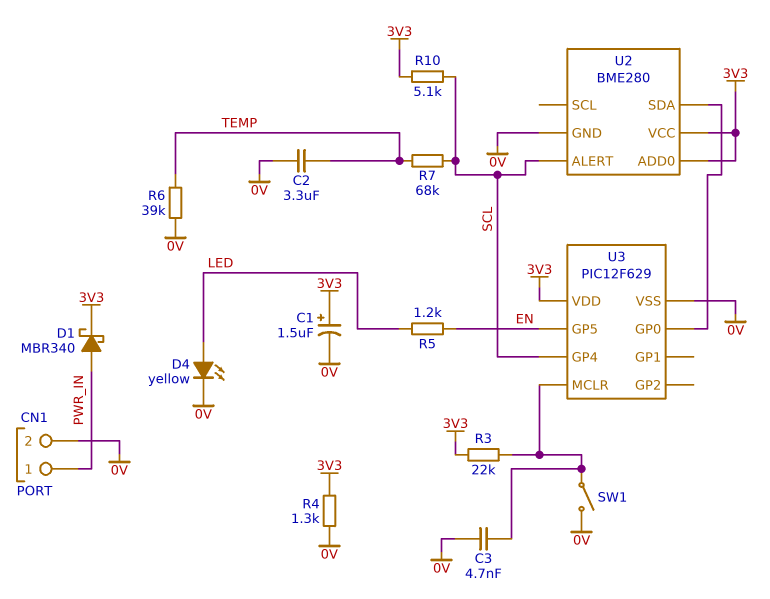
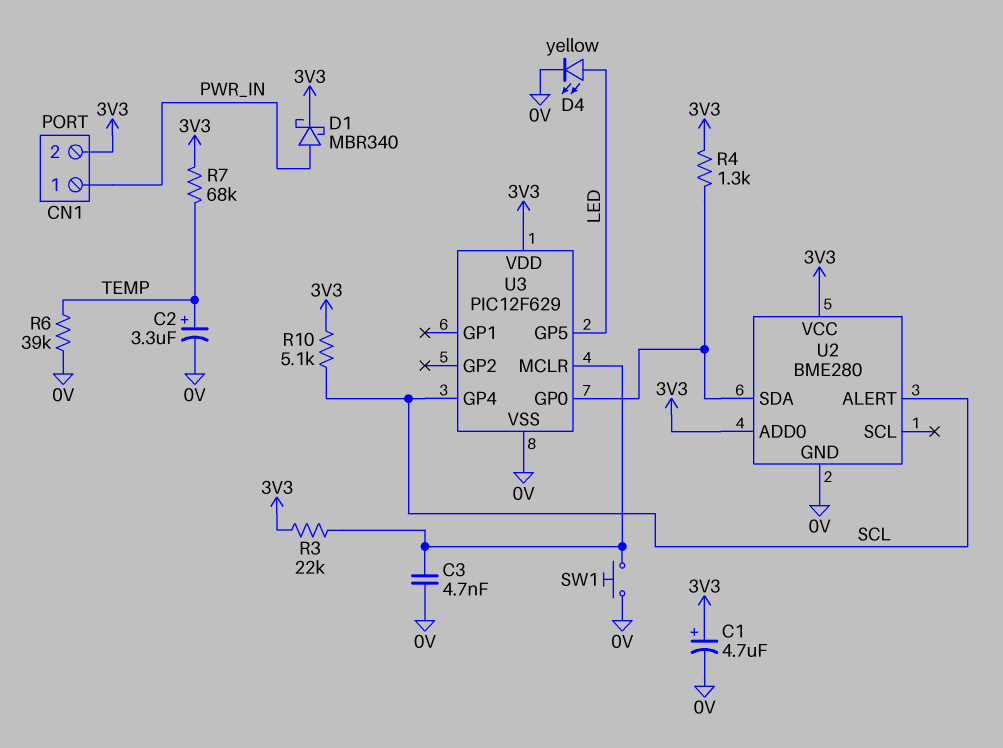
C1: 1.5uF (plus 3V3, minus 0V) -> 4.7uF (plus 3V3, minus 0V)
C2: 3.3uF (0V, TEMP) -> 3.3uF (plus TEMP, minus 0V)
CN1 pin 2: 0V -> 3V3
R4: 1.3k (0V, 3V3) -> 1.3k (3V3, U2/SDA)
R5: 1.2k (EN, LED) -> none
R7: 68k (SCL, TEMP) -> 68k (3V3, TEMP)
SW1: switch (0V, U3/MCLR) -> button (0V, U3/MCLR)
U3 pin GP5: EN -> LED

